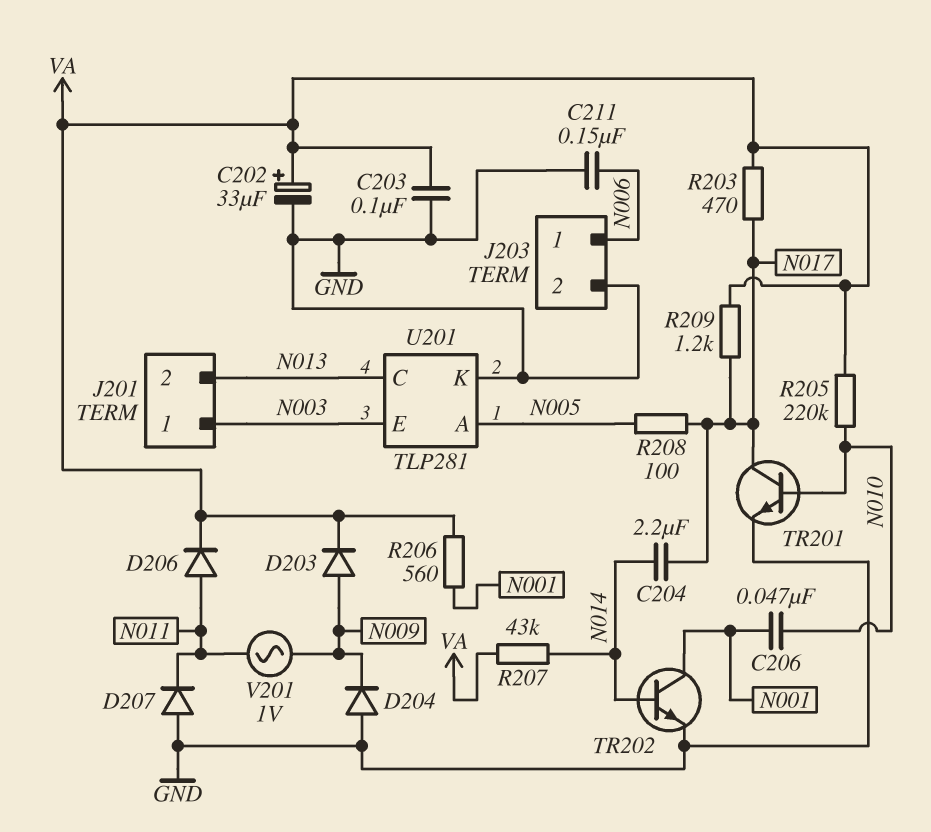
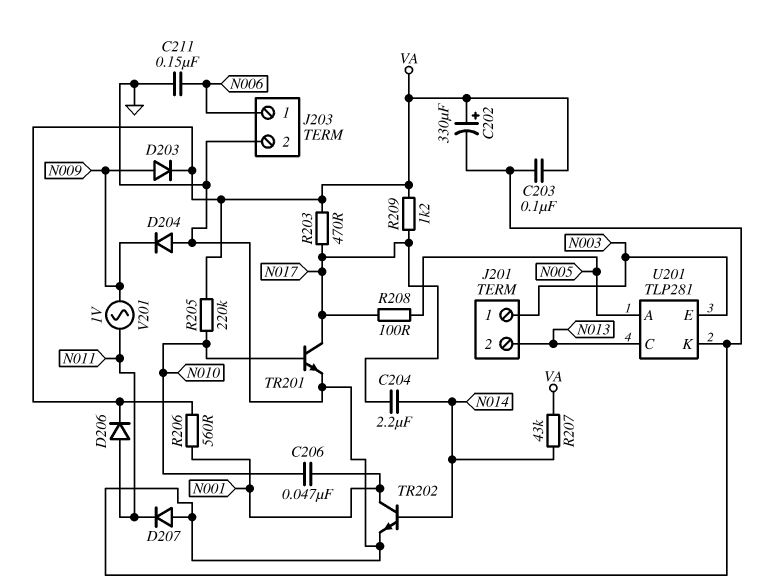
C202: 33uF (plus VA, minus GND) -> 330uF (plus VA, minus GND)

